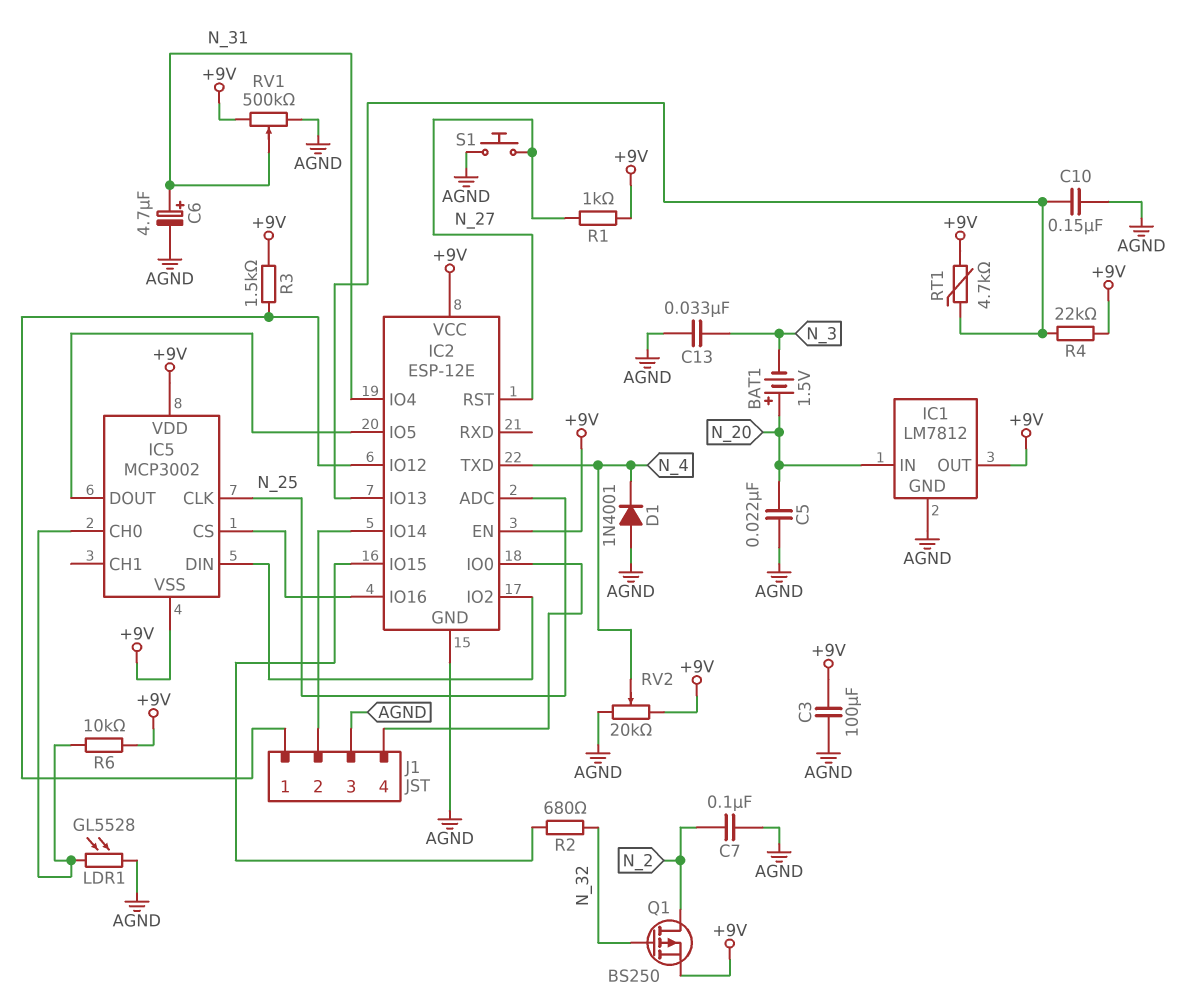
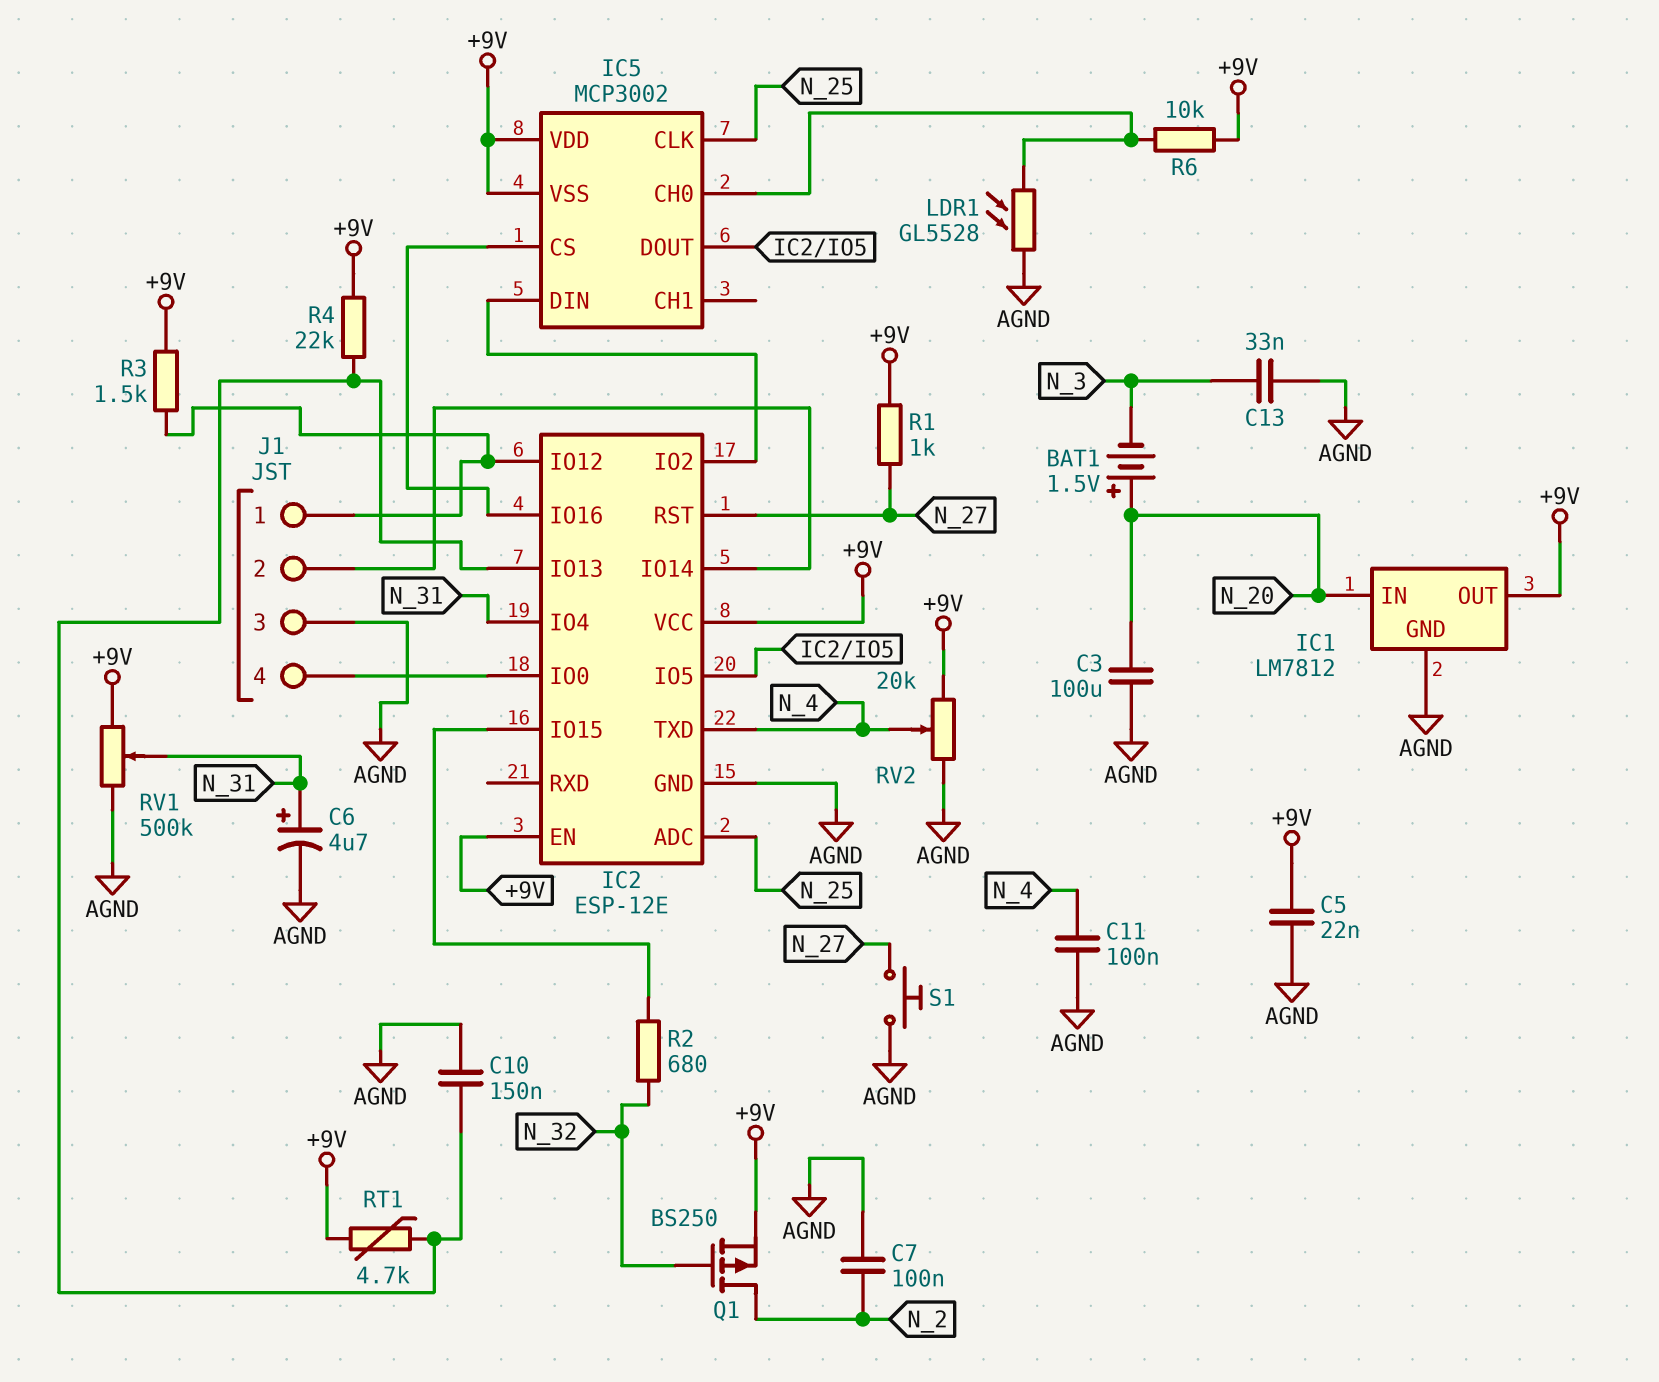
C3: 100uF (+9V, AGND) -> 100uF (AGND, N_20)
C5: 22nF (AGND, N_20) -> 22nF (+9V, AGND)
C11: none -> 100nF (AGND, N_4)
D1: diode 1N4001 (A AGND, K N_4) -> none

